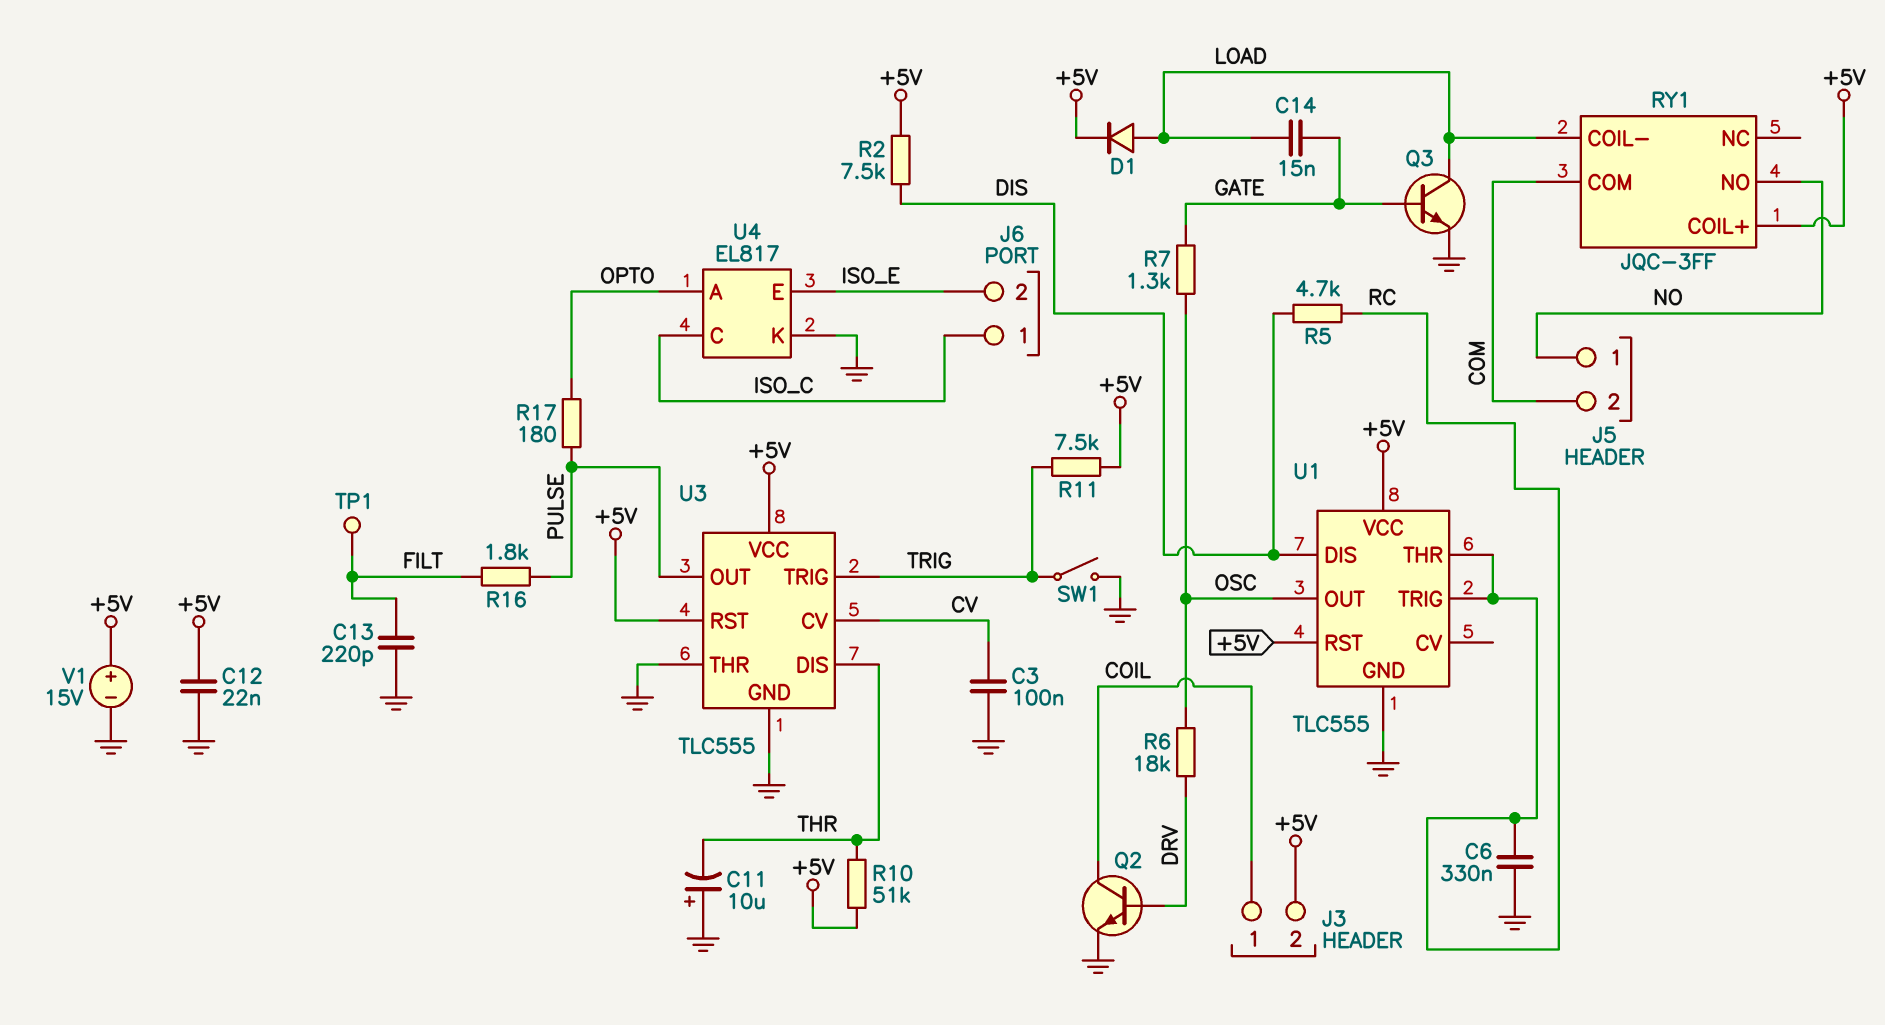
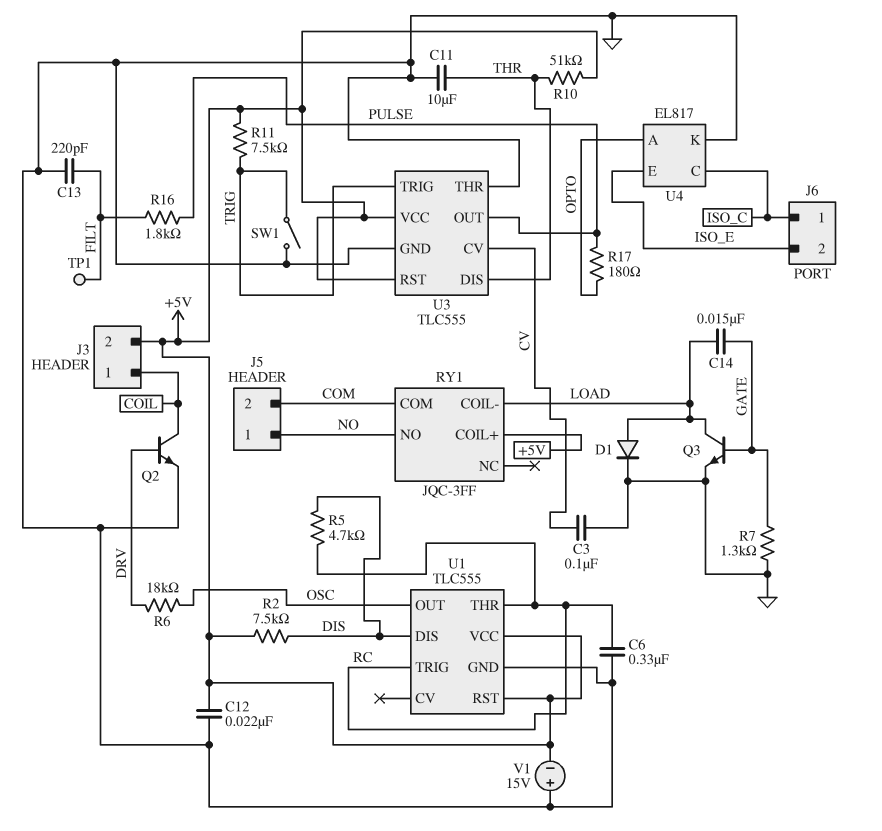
C11: 10uF (plus GND, minus THR) -> 10uF (GND, THR)
D1: diode (A LOAD, K +5V) -> diode (A LOAD, K GND)
R7: 1.3k (GATE, OSC) -> 1.3k (GATE, GND)
V1: 15V (plus +5V, minus GND) -> 15V (plus GND, minus +5V)

